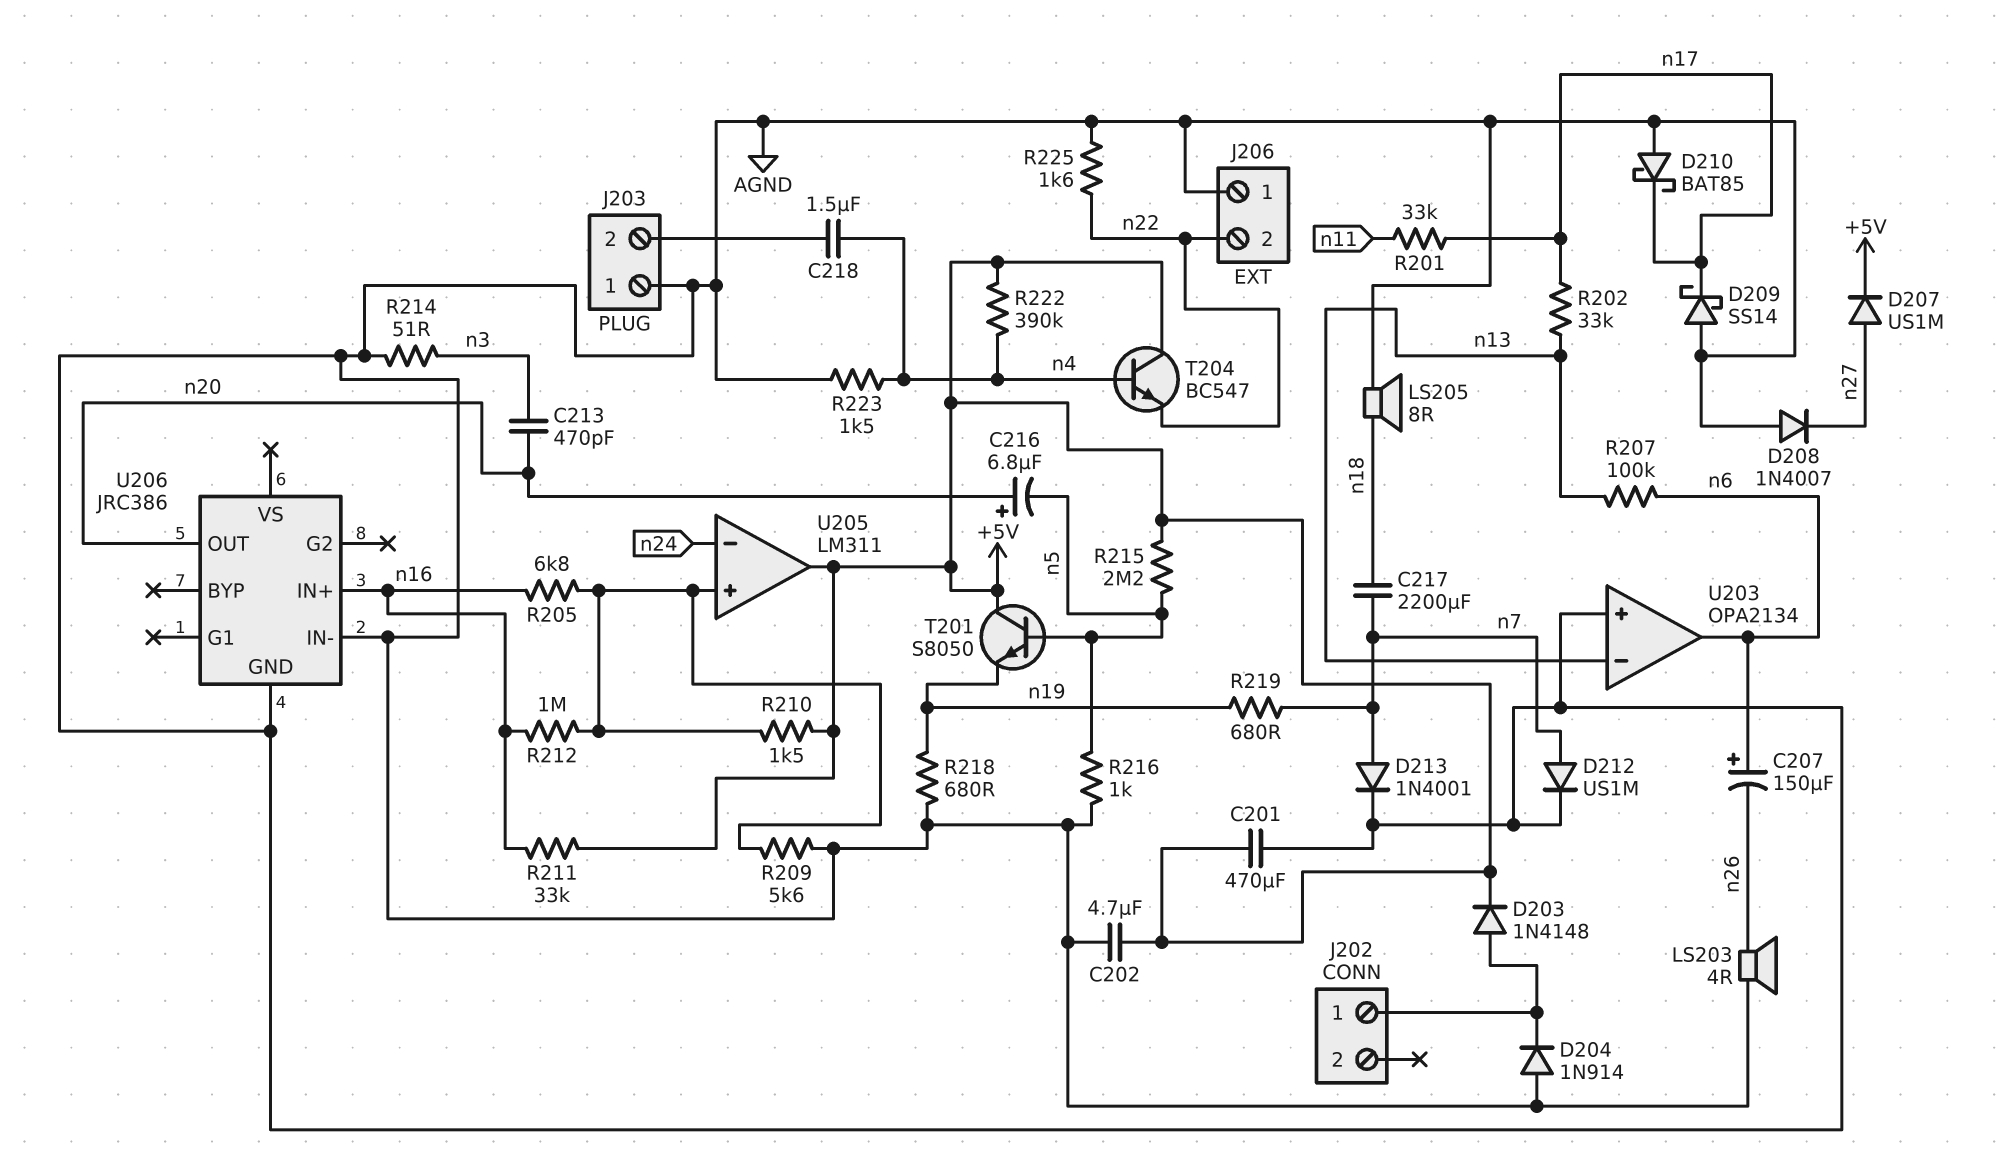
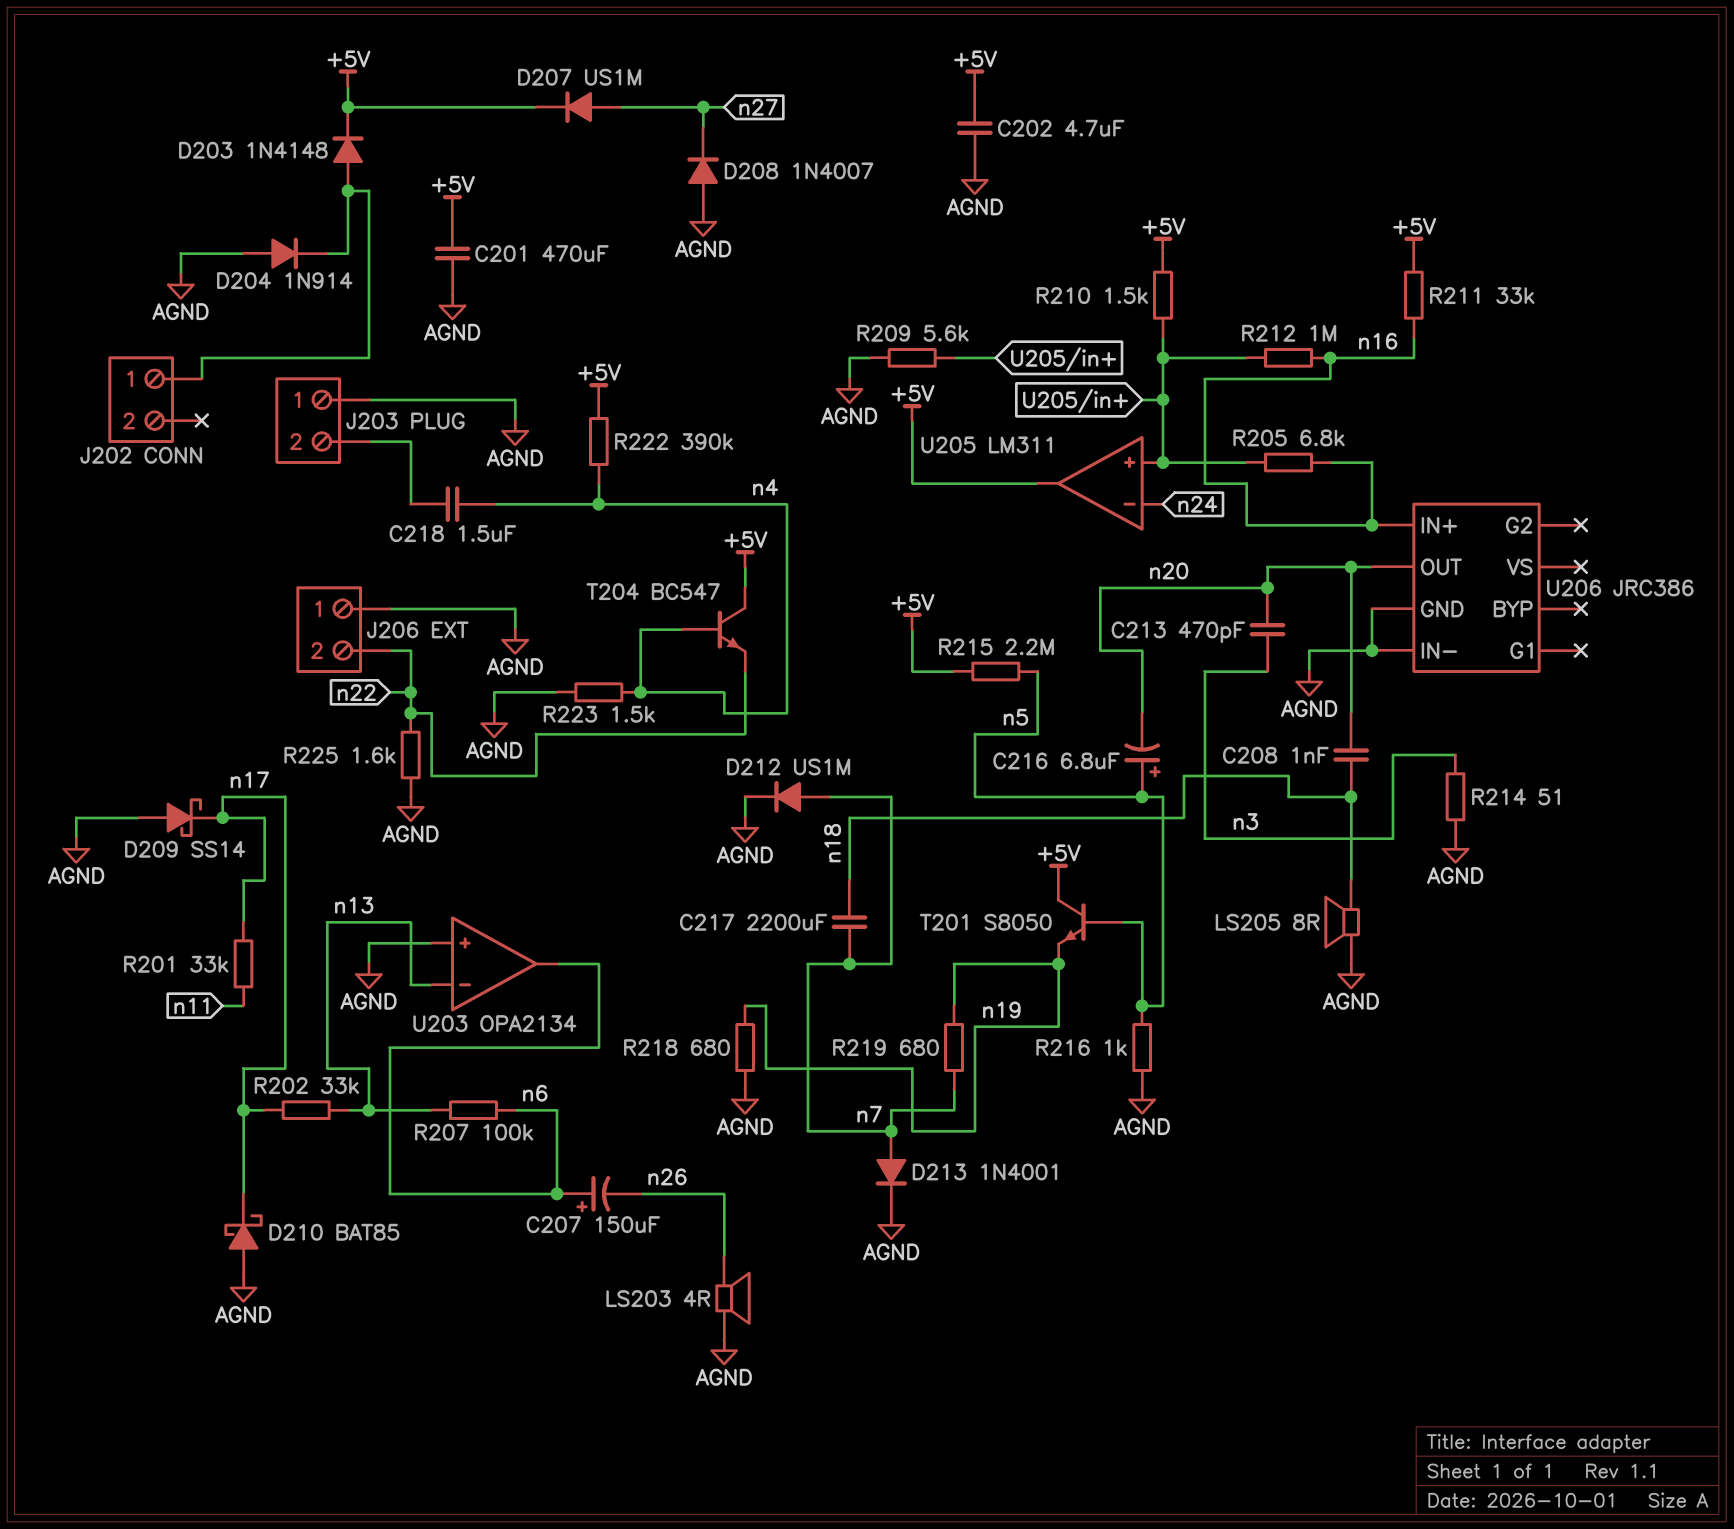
C208: none -> 1nF (n18, n20)
C216: 6.8uF (plus n20, minus n5) -> 6.8uF (plus n5, minus n20)

